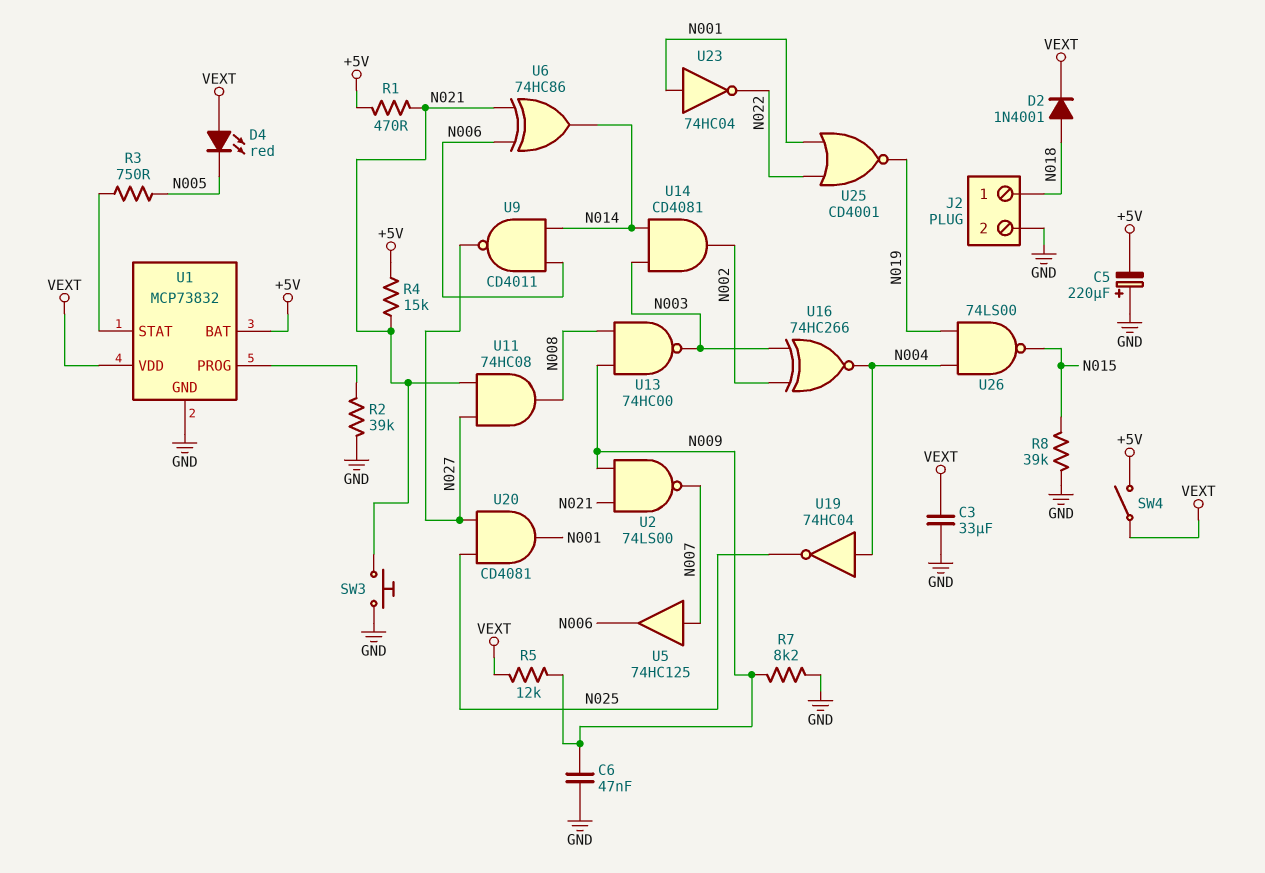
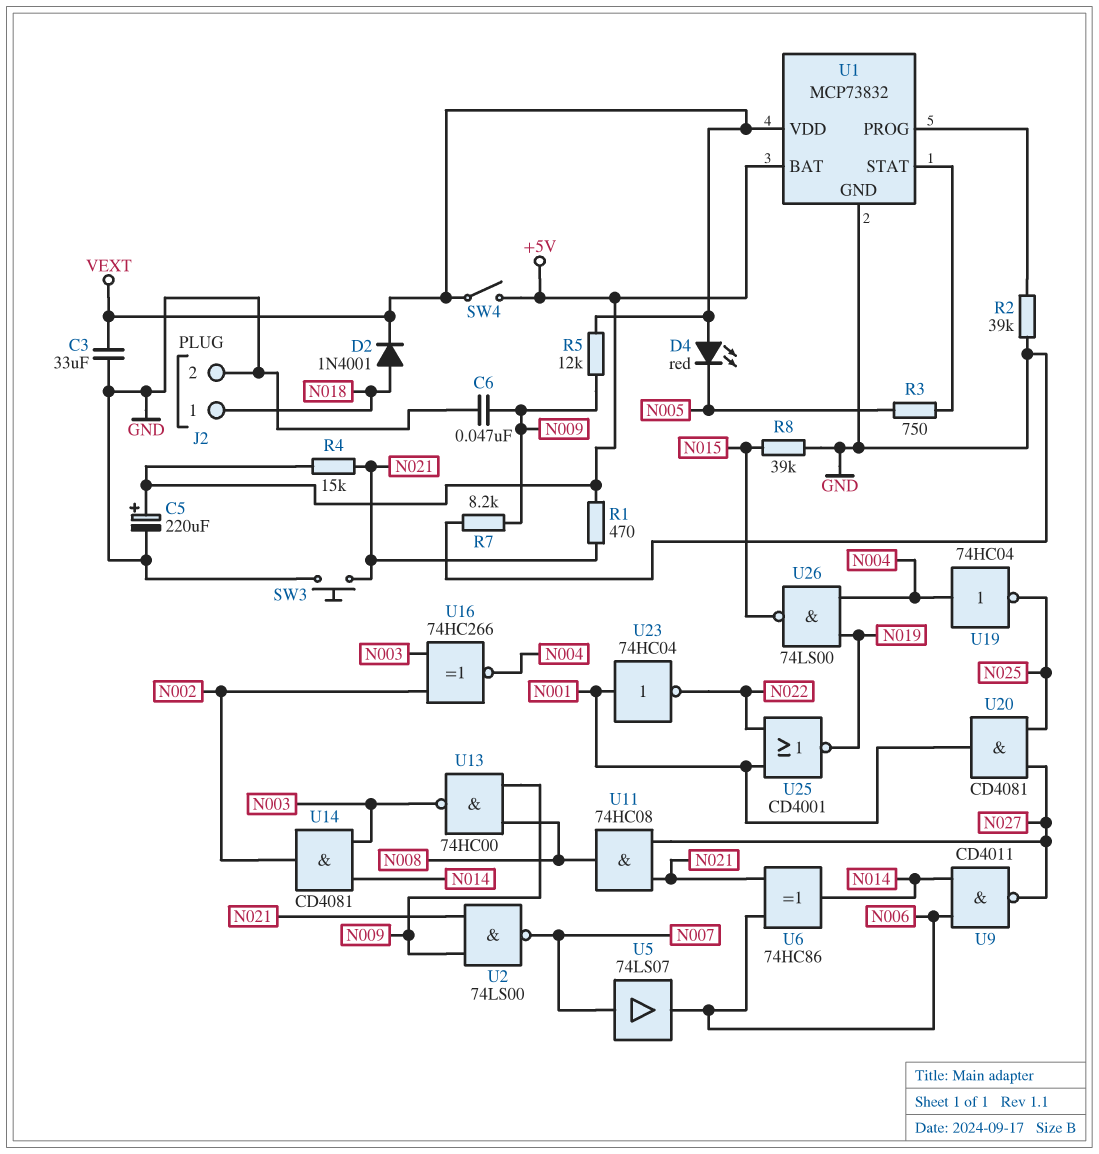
C5: 220uF (plus GND, minus +5V) -> 220uF (plus +5V, minus GND)
U5: buffer 74HC125 (in N007, out N006) -> buffer 74LS07 (in N007, out N006)

